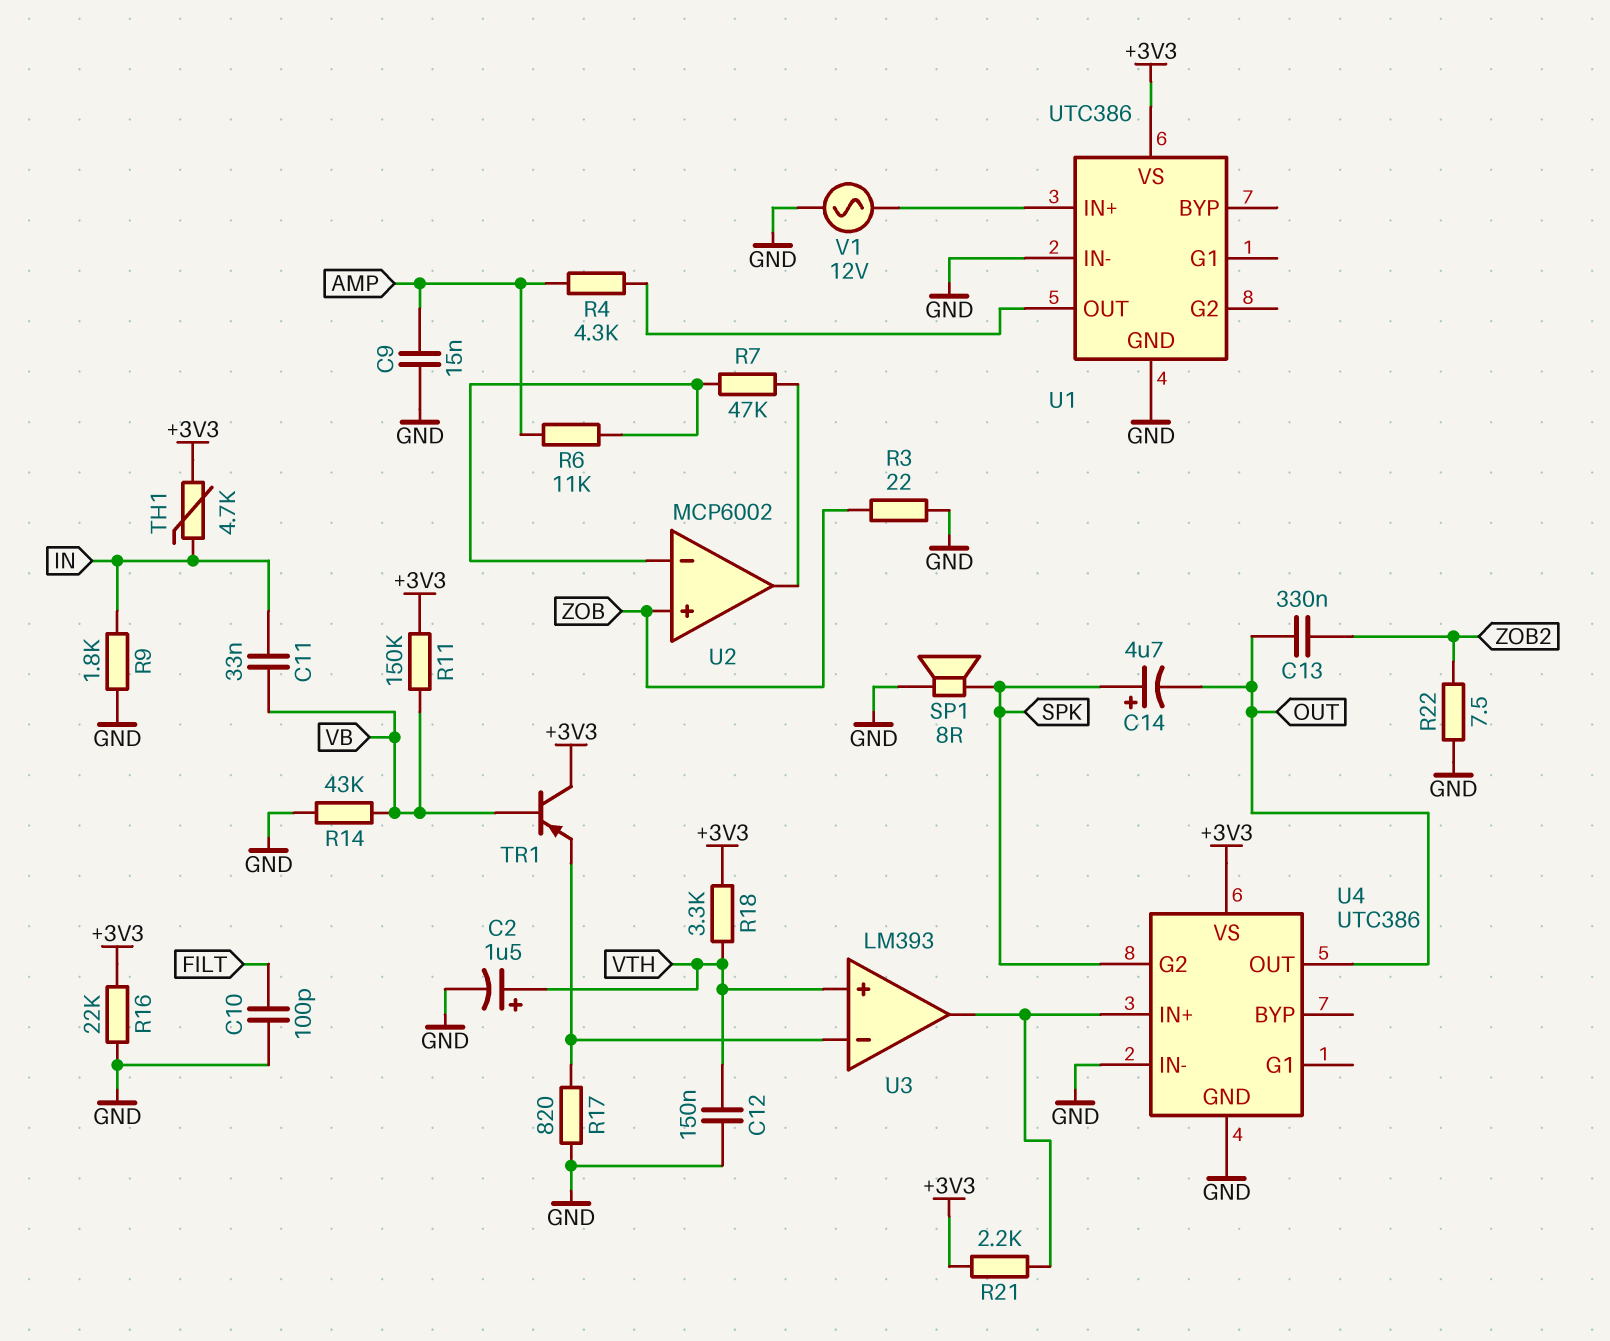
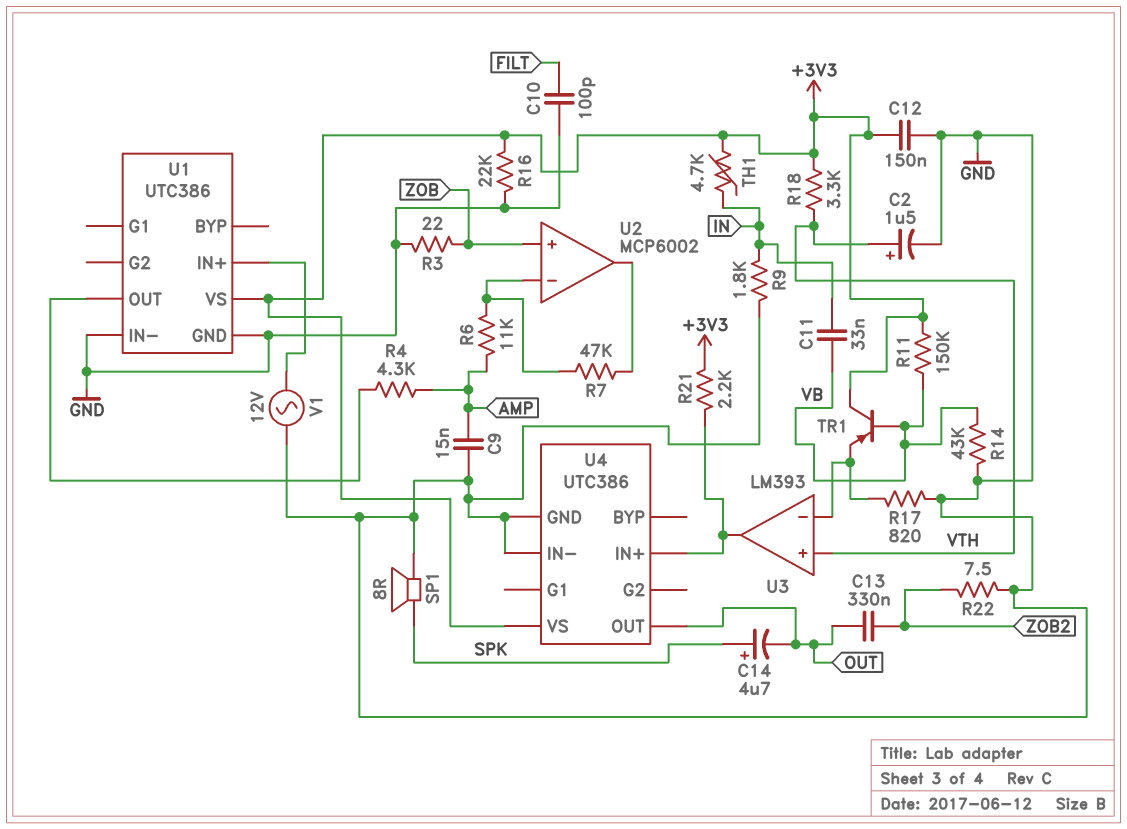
C12: 150nF (GND, VTH) -> 150nF (+3V3, GND)
U4 pin G2: SPK -> none

